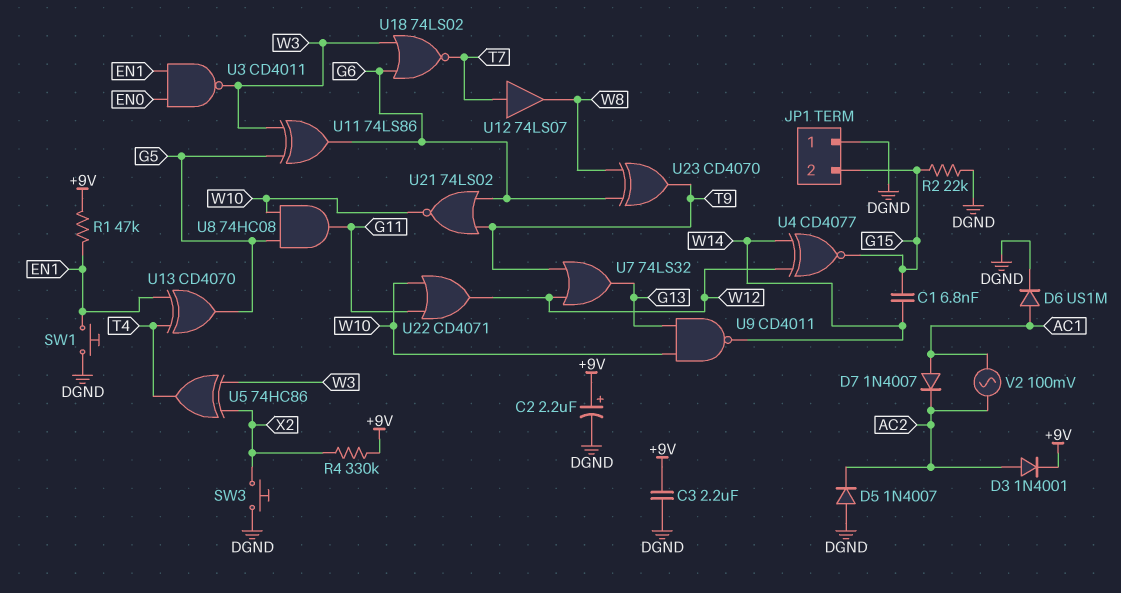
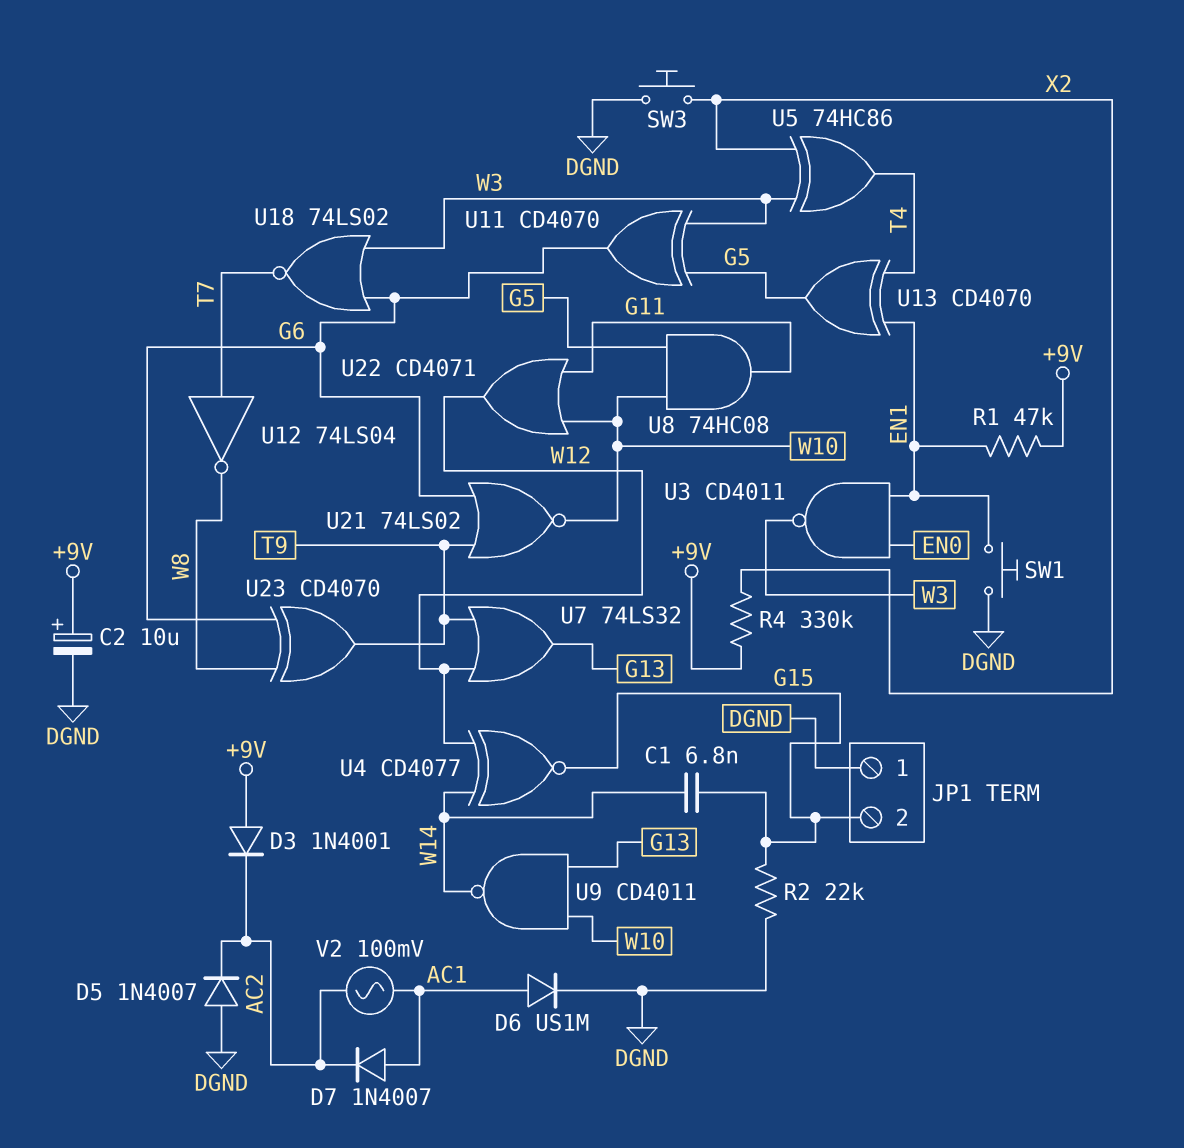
C2: 2.2uF (plus +9V, minus DGND) -> 10uF (plus +9V, minus DGND)
C3: 2.2uF (+9V, DGND) -> none
D3: diode 1N4001 (A AC2, K +9V) -> diode 1N4001 (A +9V, K AC2)
U11: XOR 74LS86 (in G5, in W3, out G6) -> XOR CD4070 (in G5, in W3, out G6)
U12: buffer 74LS07 (in T7, out W8) -> NOT 74LS04 (in T7, out W8)

